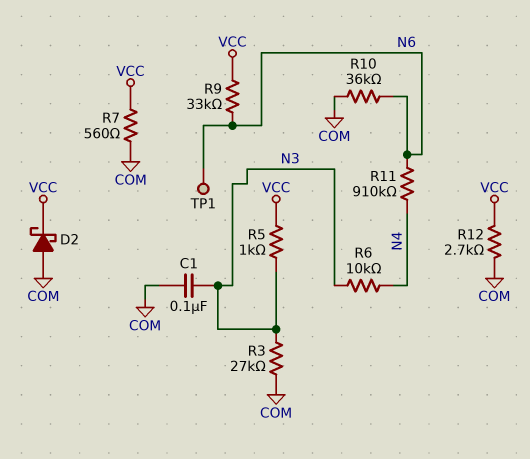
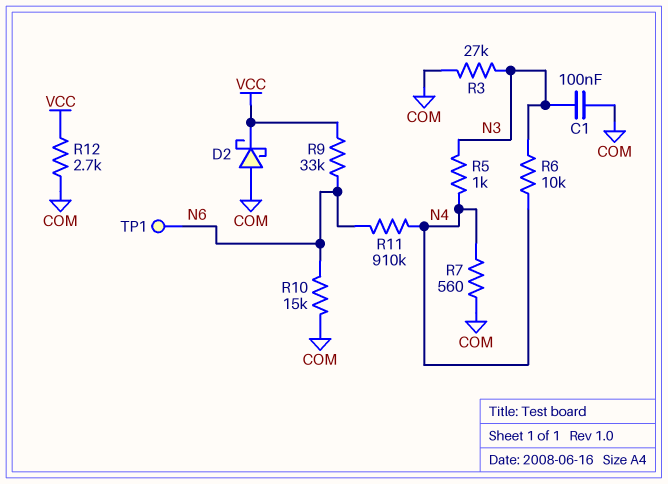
R5: 1k (N3, VCC) -> 1k (N3, N4)
R7: 560 (COM, VCC) -> 560 (COM, N4)
R10: 36k (COM, N6) -> 15k (COM, N6)

